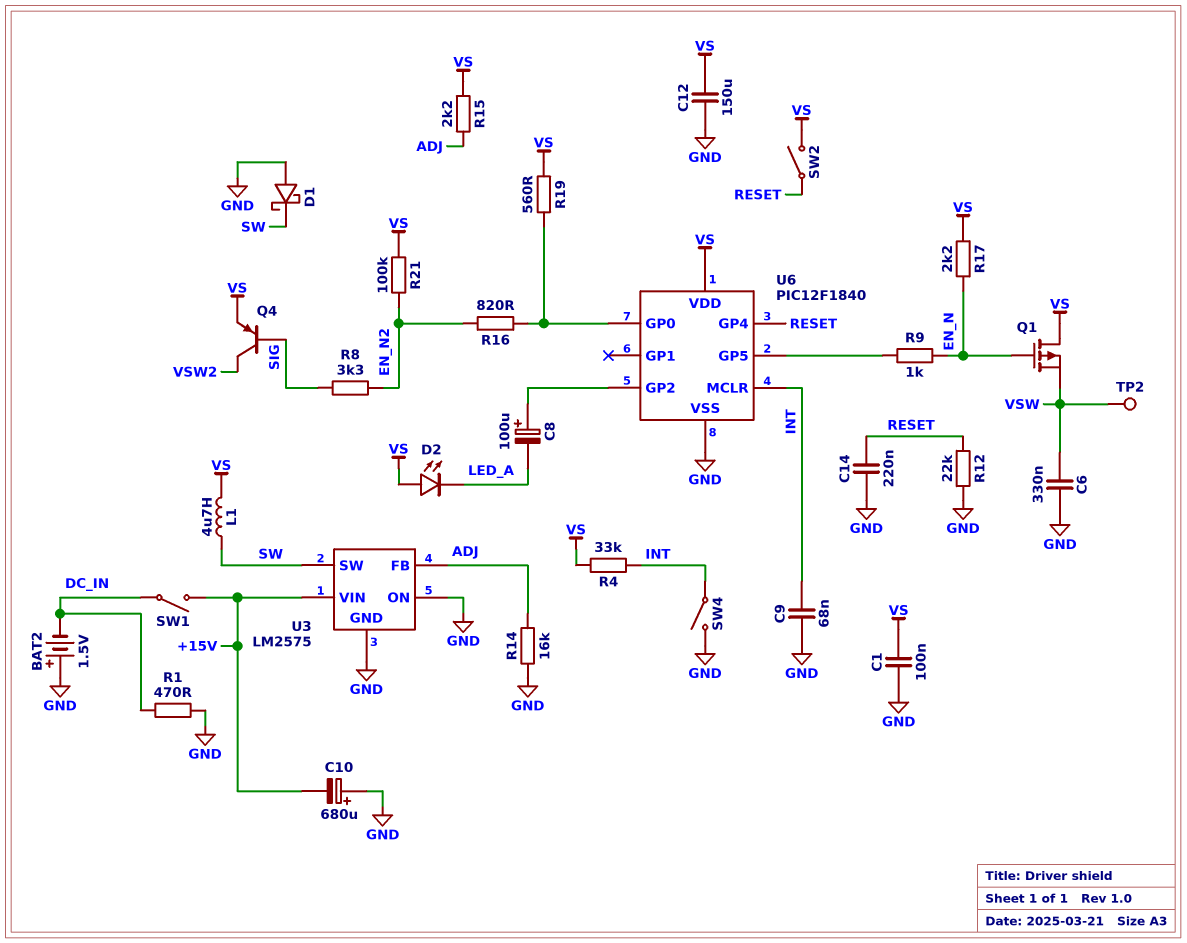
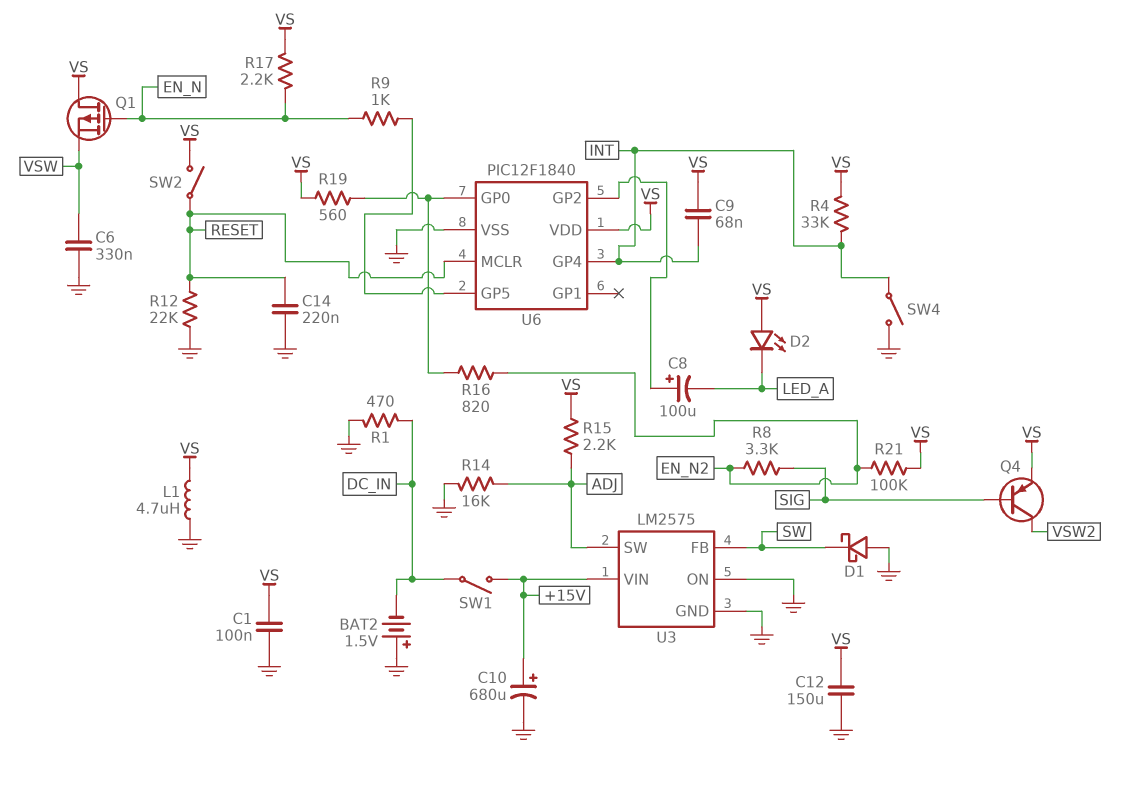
C9: 68nF (GND, INT) -> 68nF (INT, VS)
C10: 680uF (plus GND, minus +15V) -> 680uF (plus +15V, minus GND)
L1: 4.7uH (SW, VS) -> 4.7uH (GND, VS)
TP2: test point (VSW) -> none
U3 pin FB: ADJ -> SW
U3 pin SW: SW -> ADJ
U6 pin GP4: RESET -> INT
U6 pin MCLR: INT -> RESET

